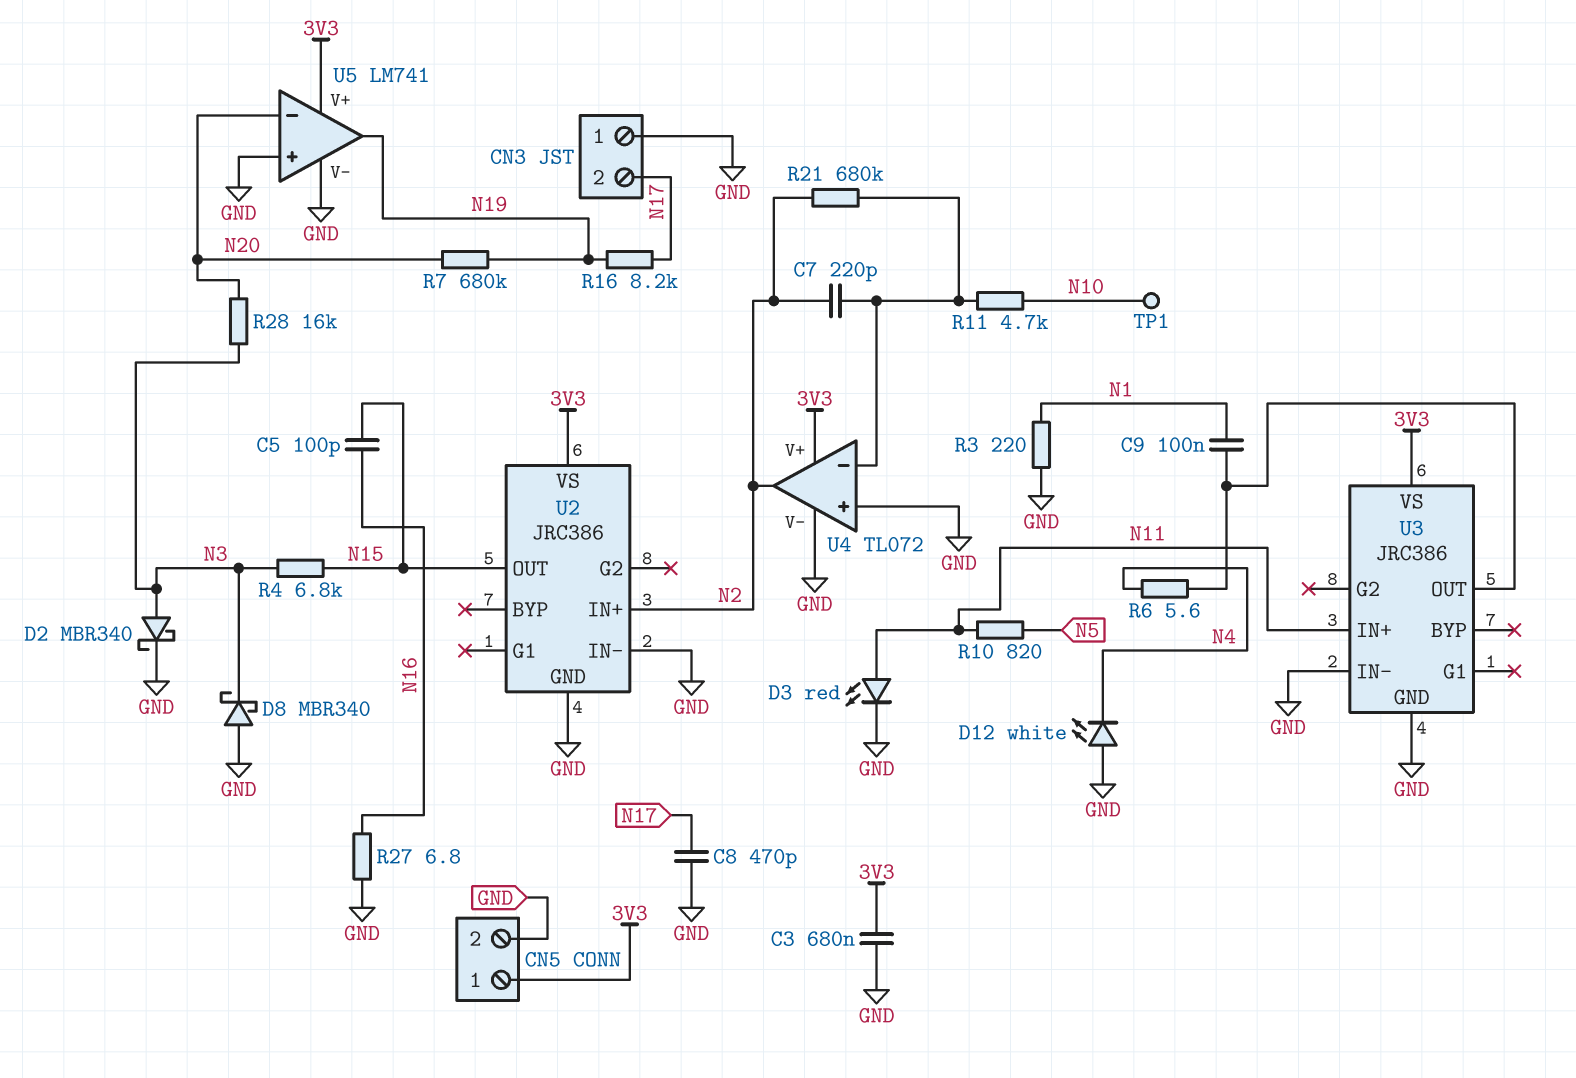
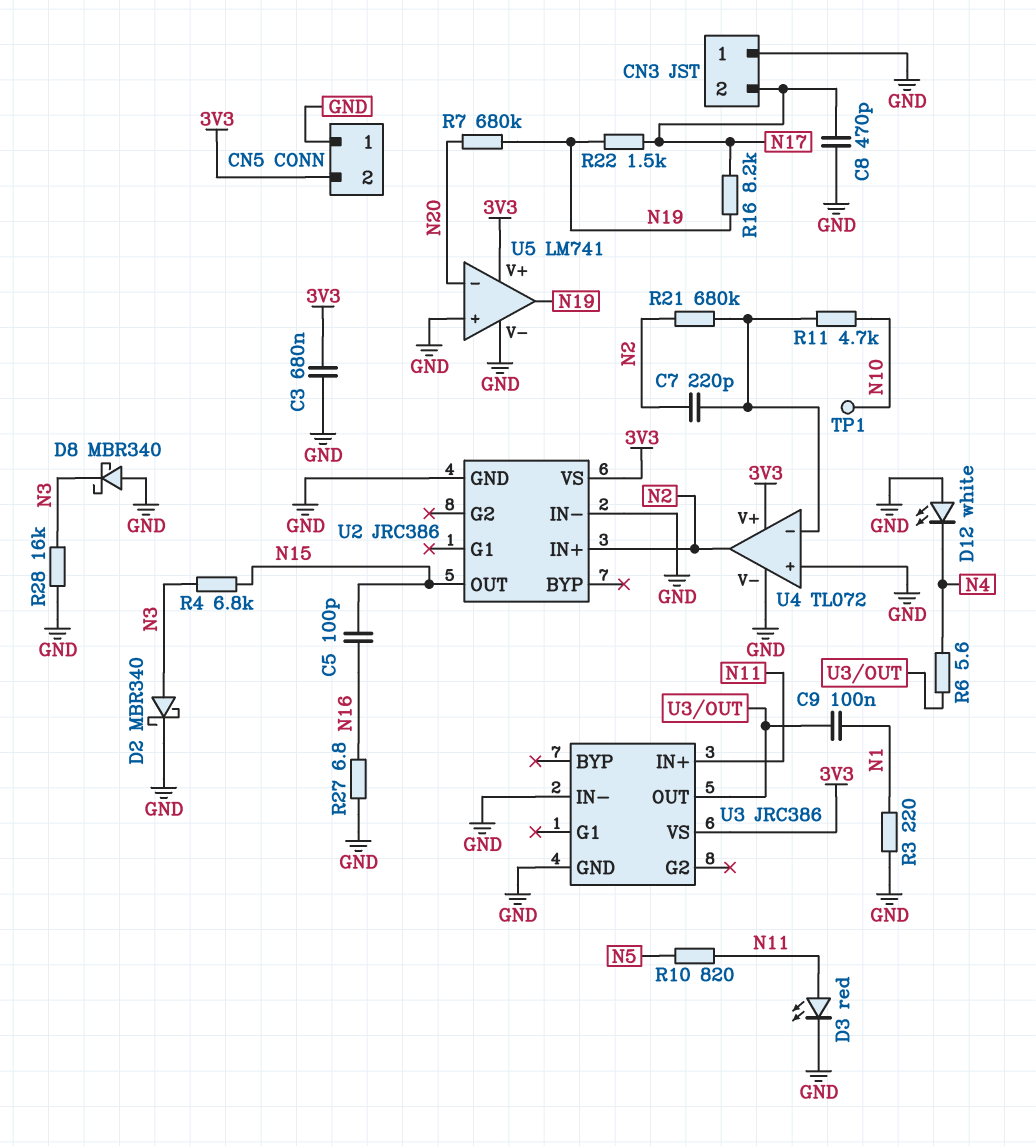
CN5 pin 1: 3V3 -> GND
CN5 pin 2: GND -> 3V3
R22: none -> 1.5k (N17, N19)
R28: 16k (N3, N20) -> 16k (GND, N3)

